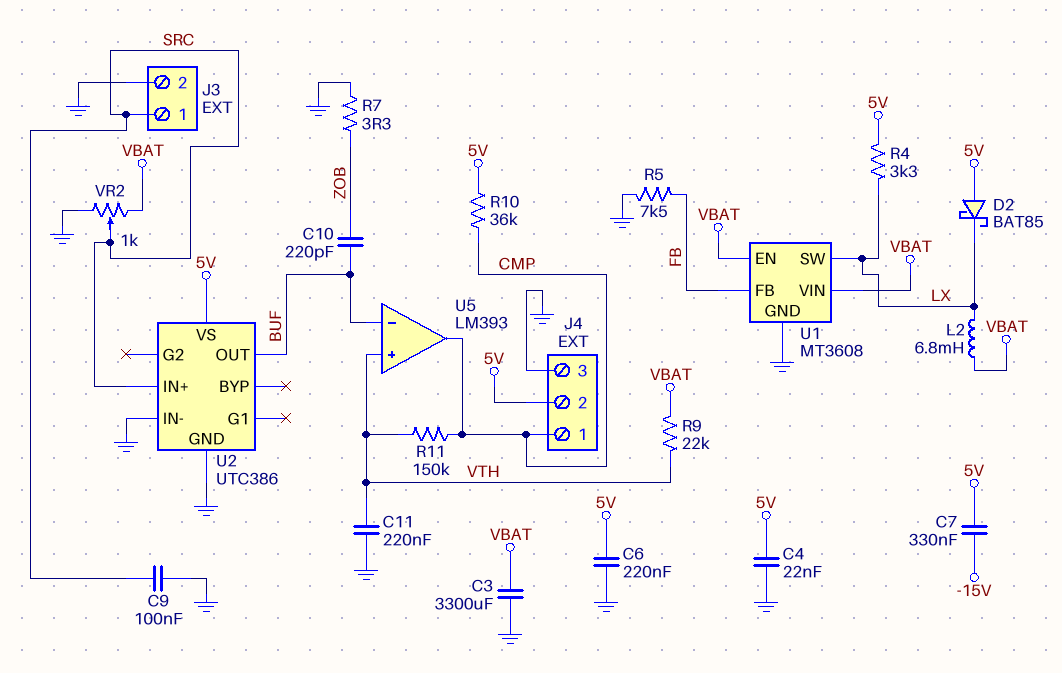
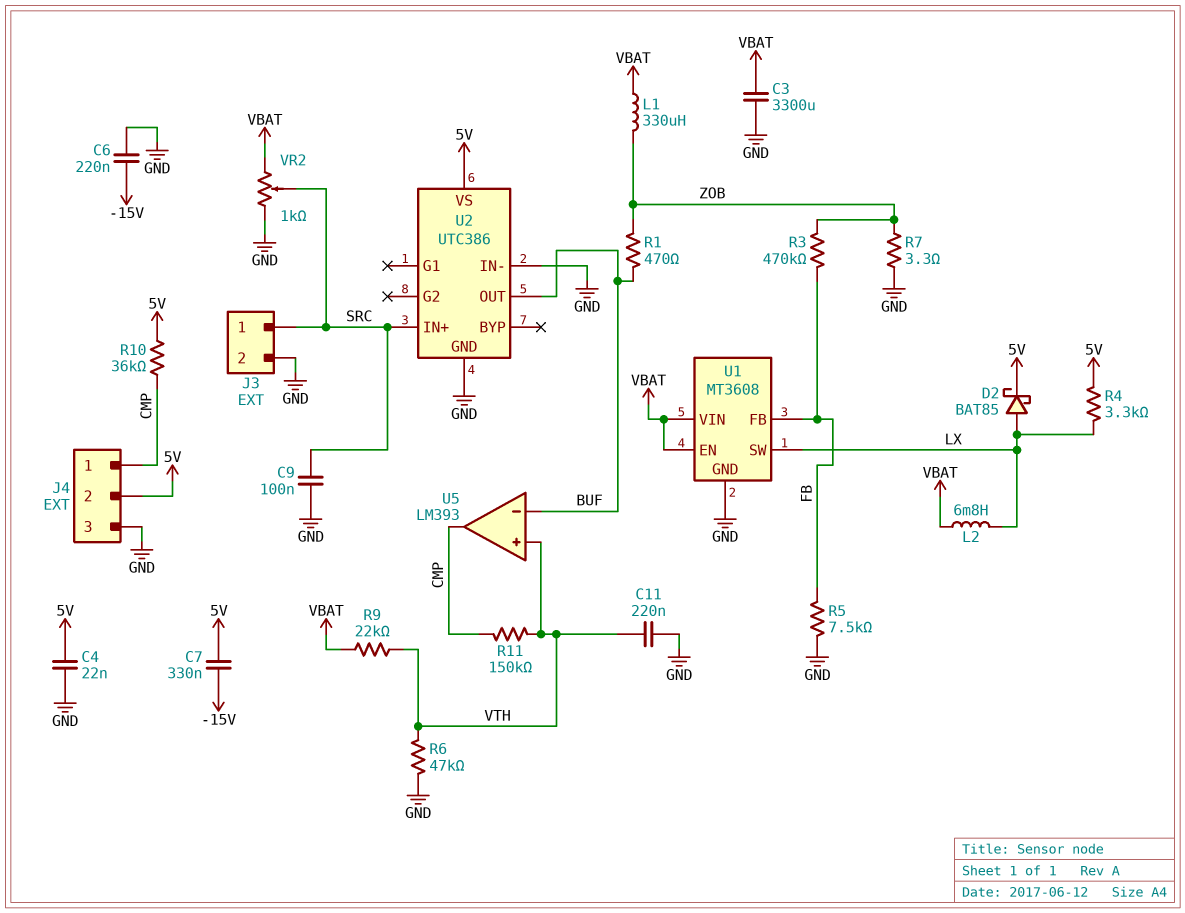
C6: 220nF (5V, GND) -> 220nF (-15V, GND)
C10: 220pF (BUF, ZOB) -> none
D2: schottky BAT85 (A 5V, K LX) -> schottky BAT85 (A LX, K 5V)
L1: none -> 330uH (VBAT, ZOB)
R1: none -> 470 (BUF, ZOB)
R3: none -> 470k (FB, ZOB)
R6: none -> 47k (GND, VTH)

